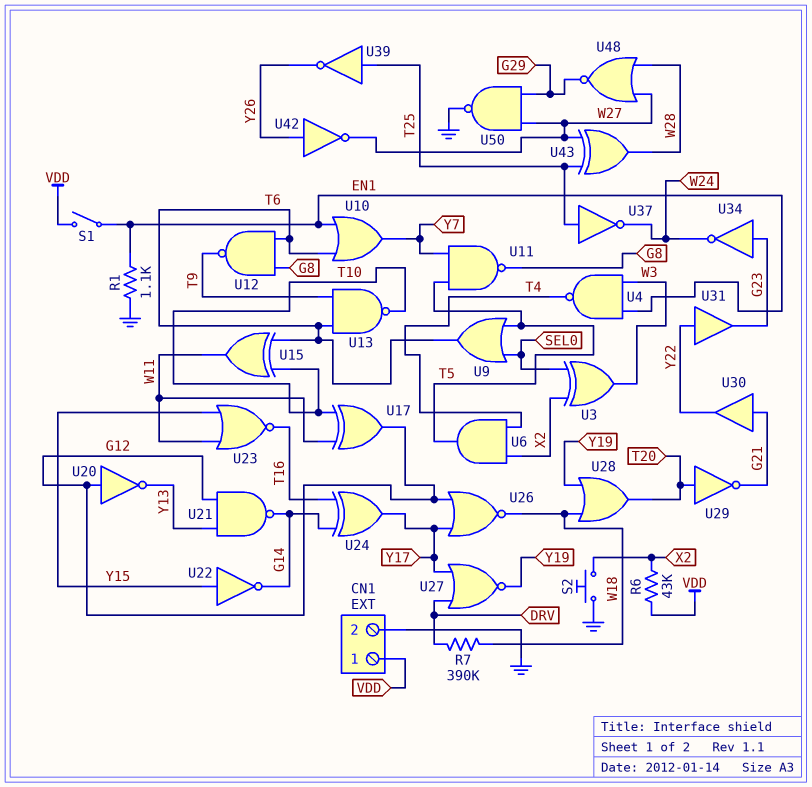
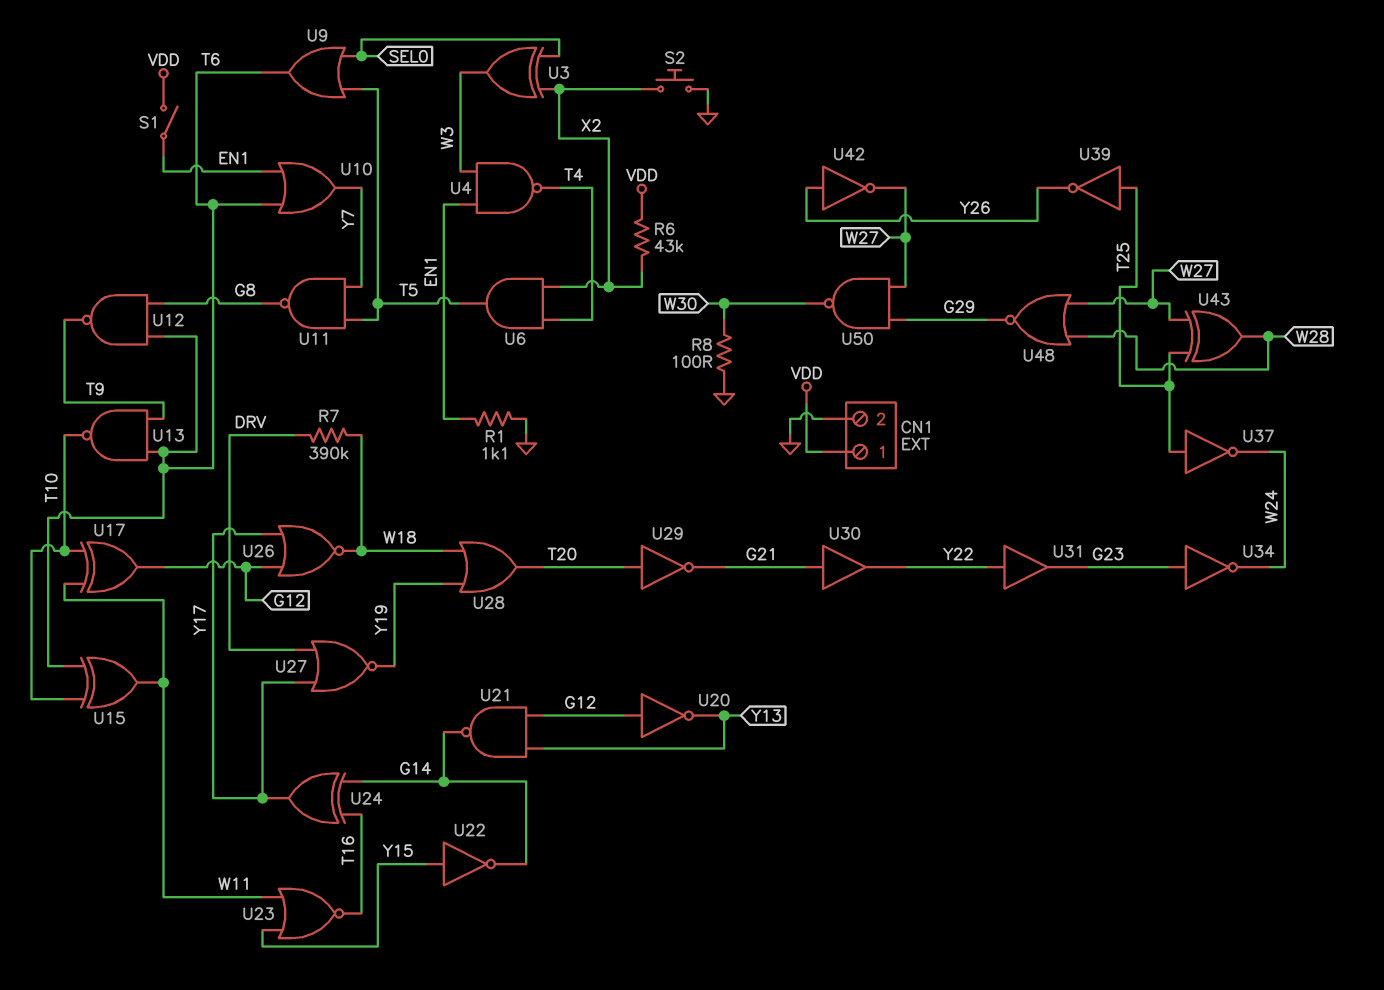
R8: none -> 100 (GND, W30)
U50: NAND (in G29, in W27, out GND) -> NAND (in G29, in W27, out W30)

